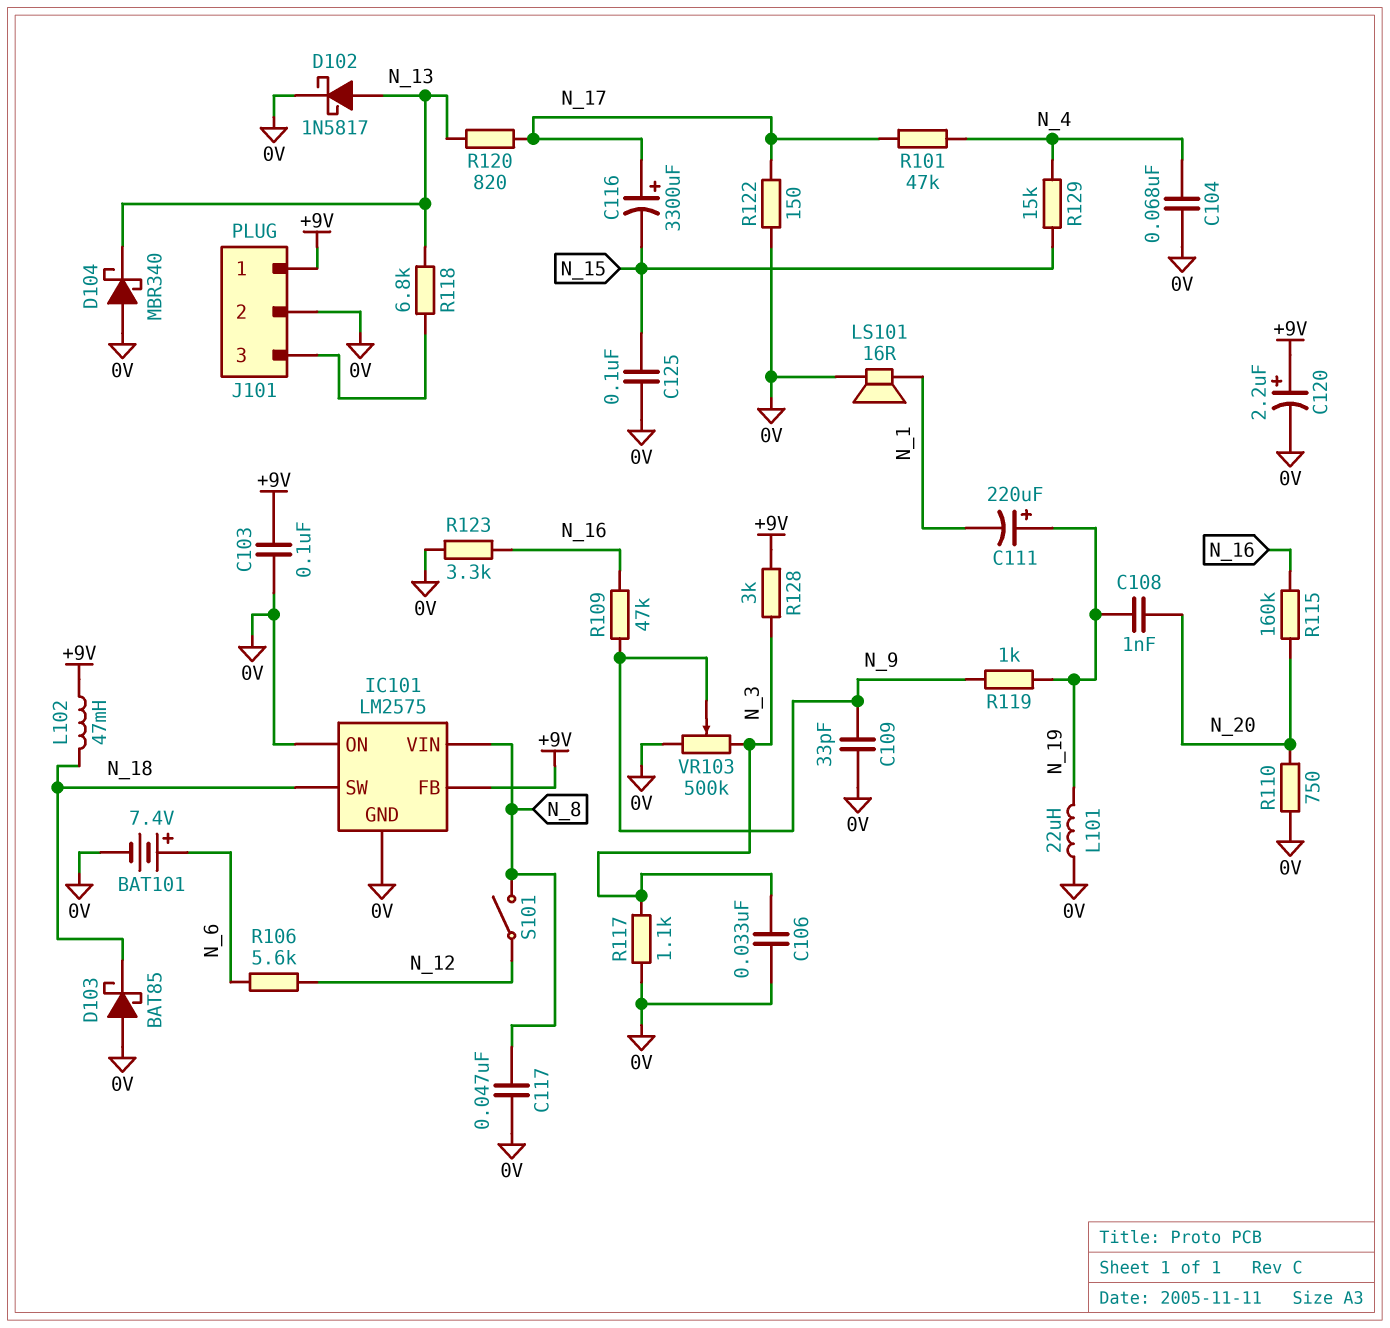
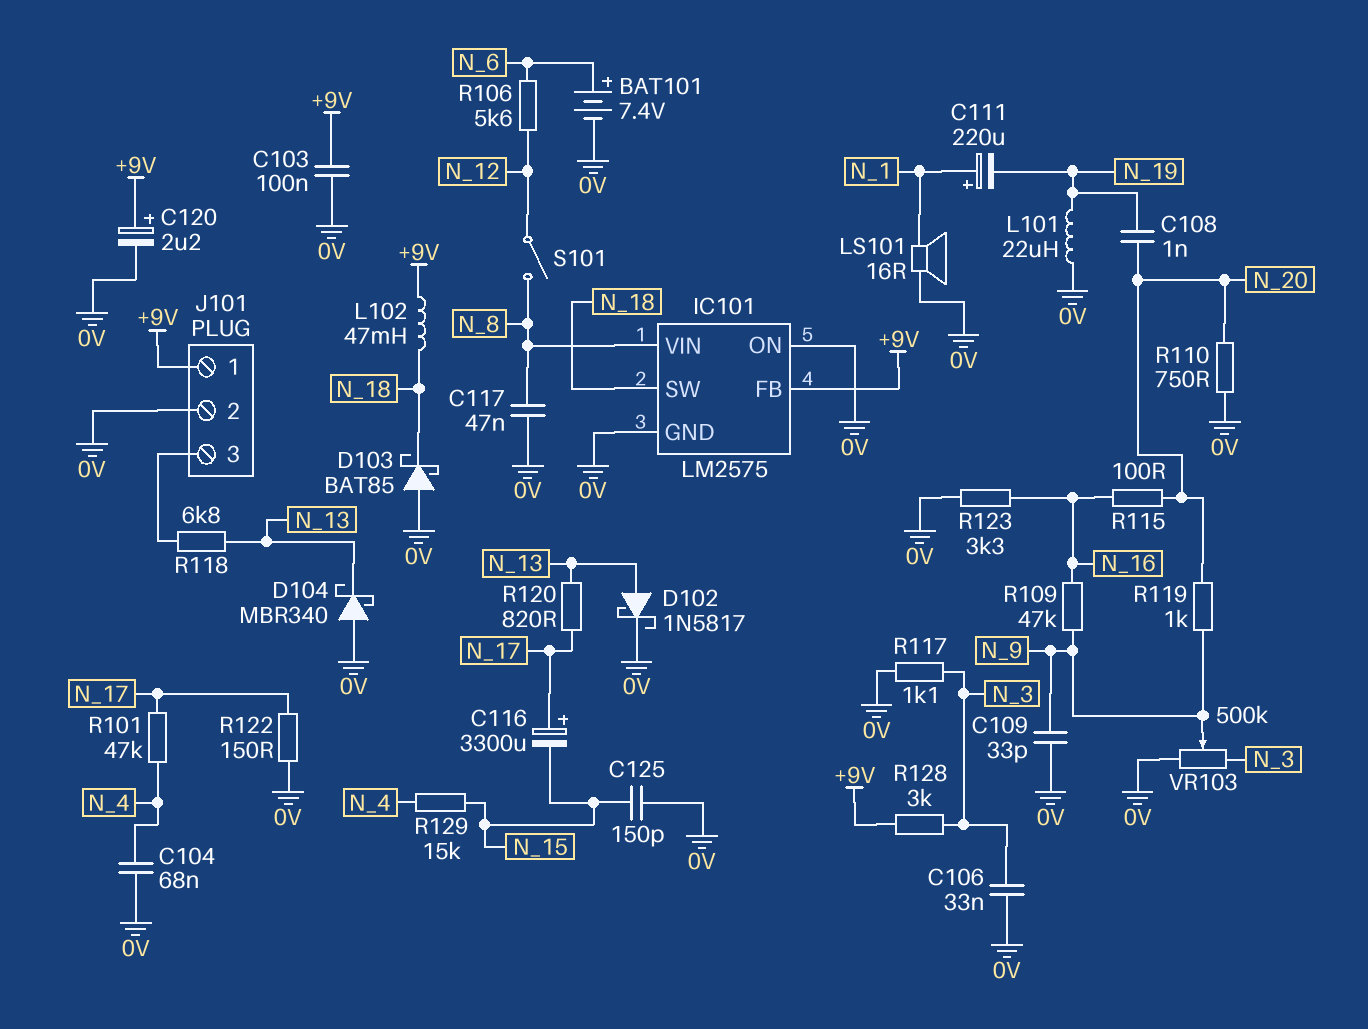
C111: 220uF (plus N_19, minus N_1) -> 220uF (plus N_1, minus N_19)
C125: 100nF (0V, N_15) -> 150pF (0V, N_15)
R115: 160k (N_16, N_20) -> 100 (N_16, N_20)
R119: 1k (N_9, N_19) -> 1k (N_9, N_20)

